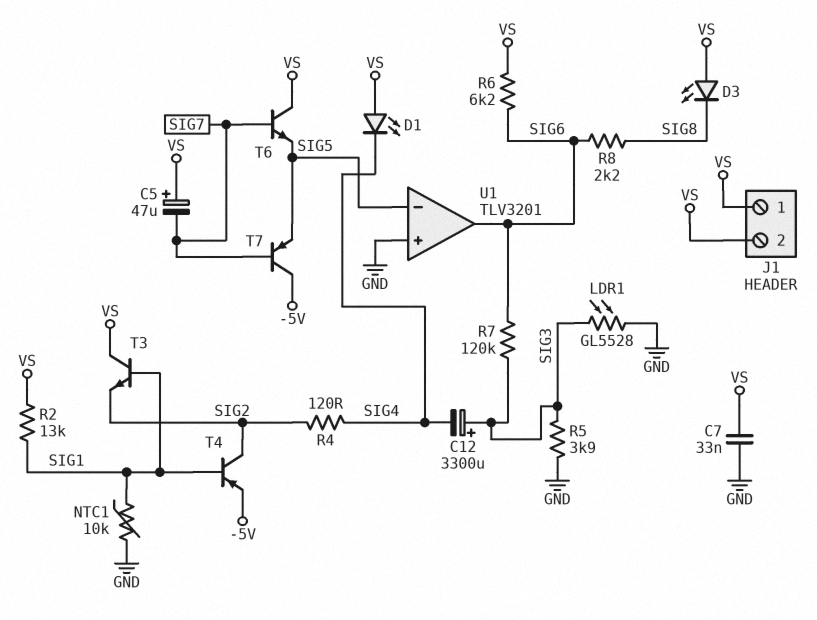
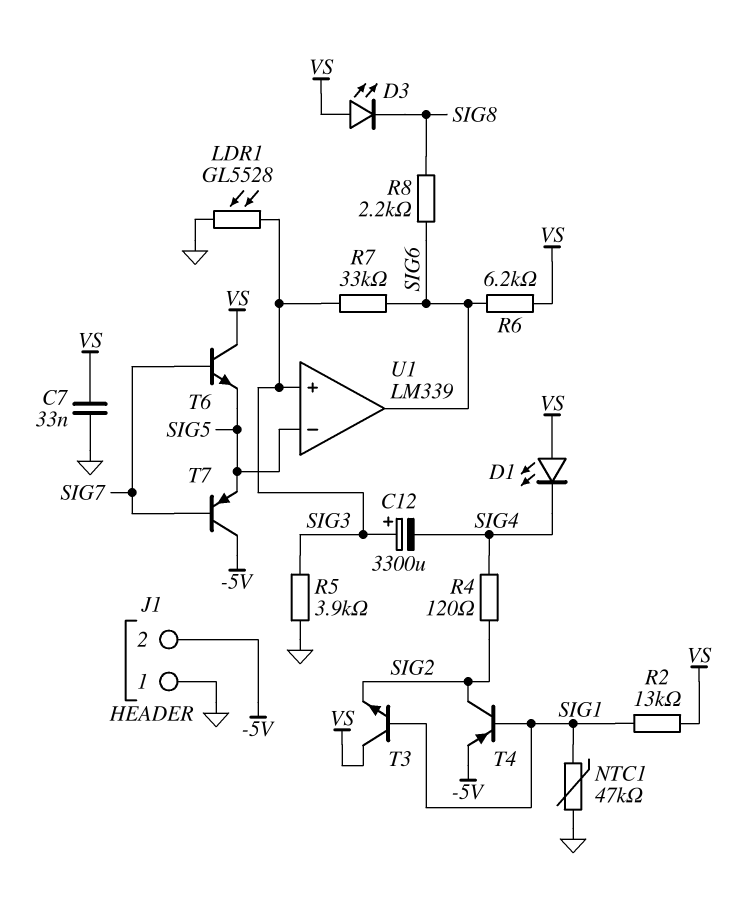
C5: 47uF (plus VS, minus SIG7) -> none
J1 pin 1: VS -> GND
J1 pin 2: VS -> -5V
NTC1: 10k (GND, SIG1) -> 47k (GND, SIG1)
R7: 120k (SIG3, SIG6) -> 33k (SIG3, SIG6)
U1: TLV3201 -> LM339
U1 pin in+: GND -> SIG3

